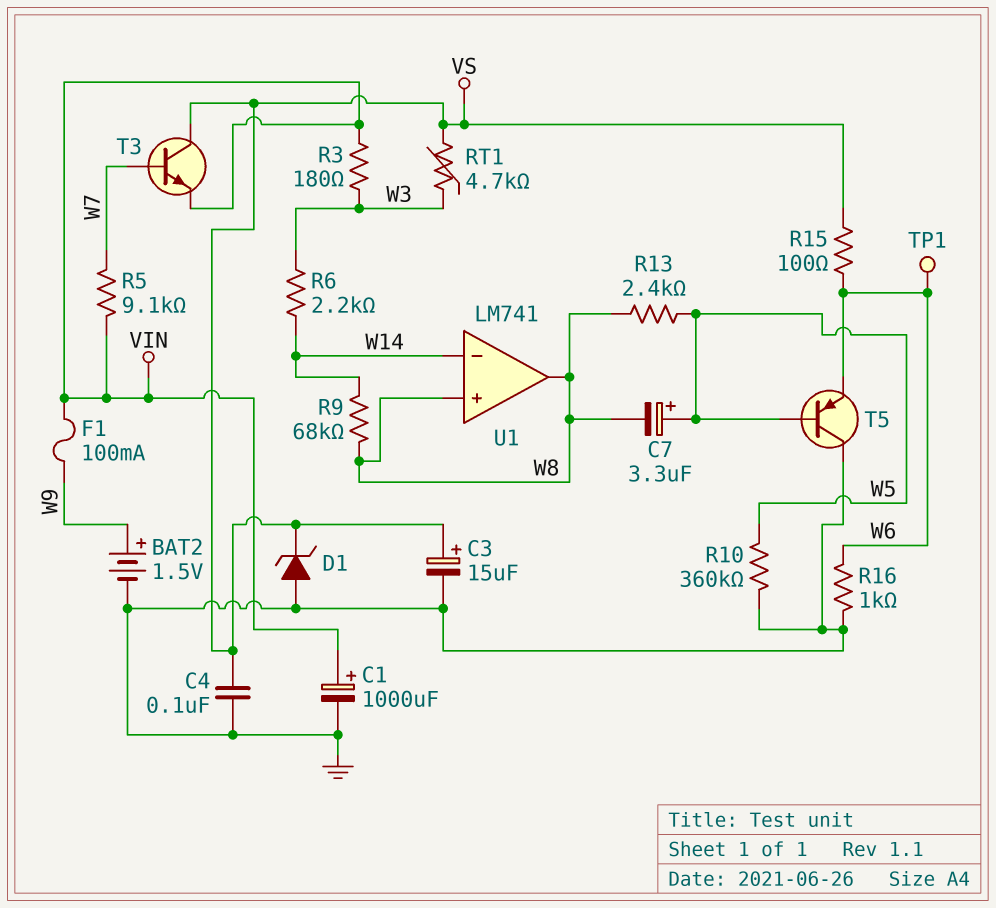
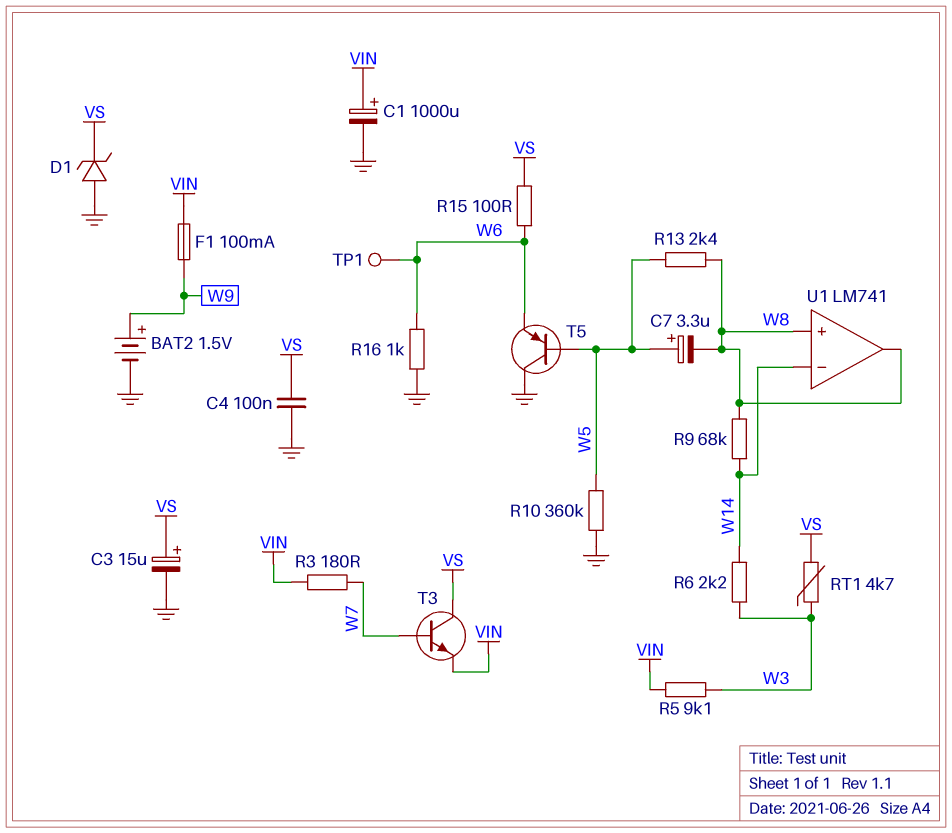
R3: 180 (VIN, W3) -> 180 (VIN, W7)
R5: 9.1k (VIN, W7) -> 9.1k (VIN, W3)

